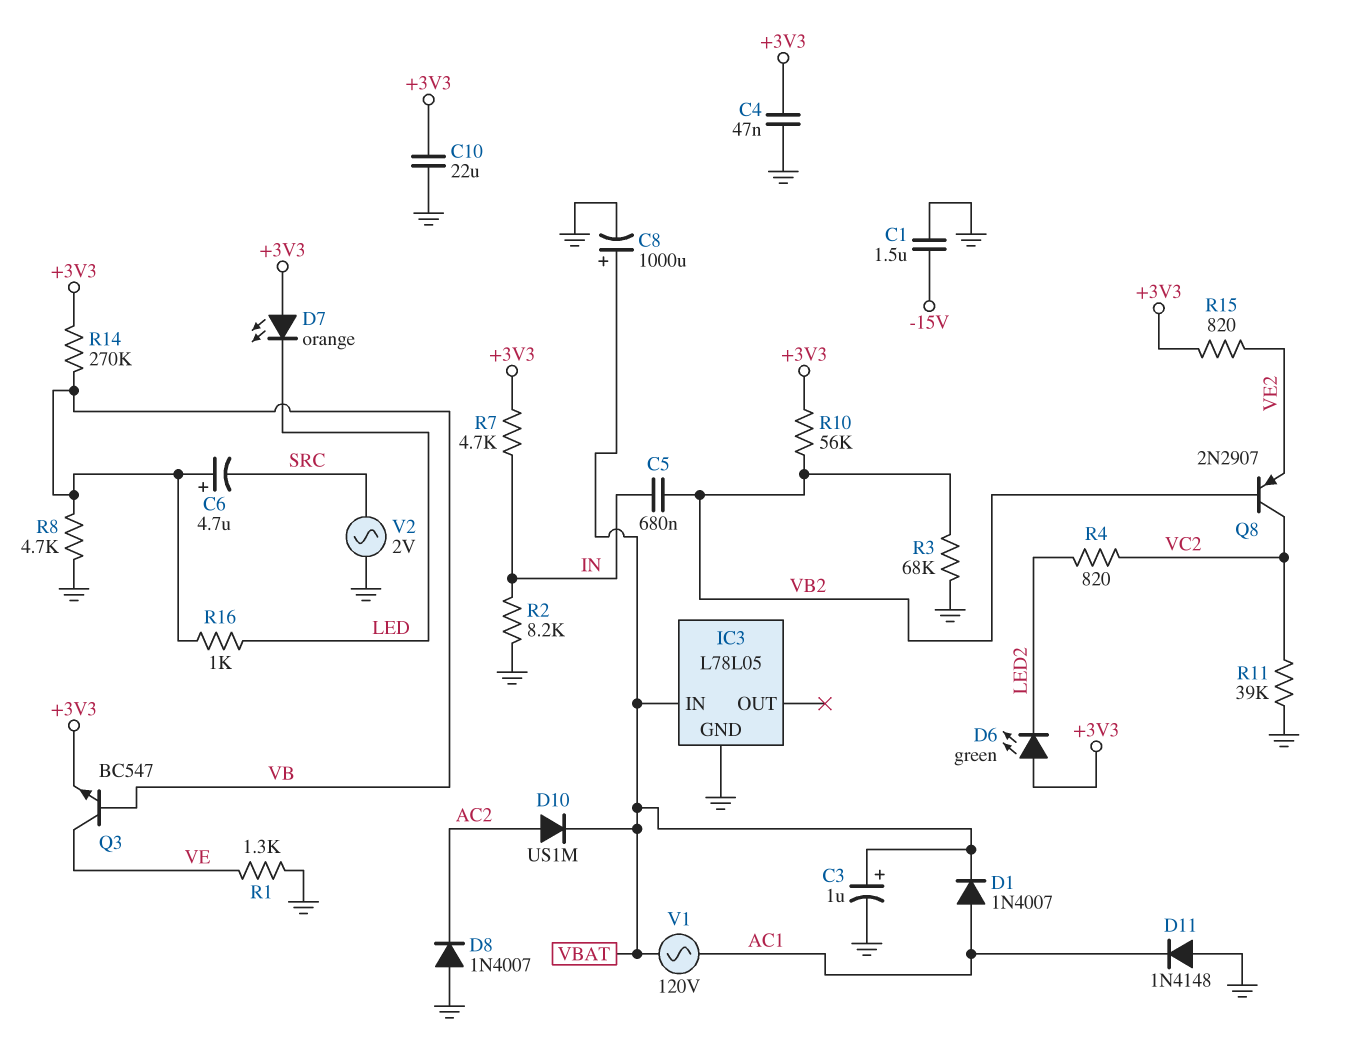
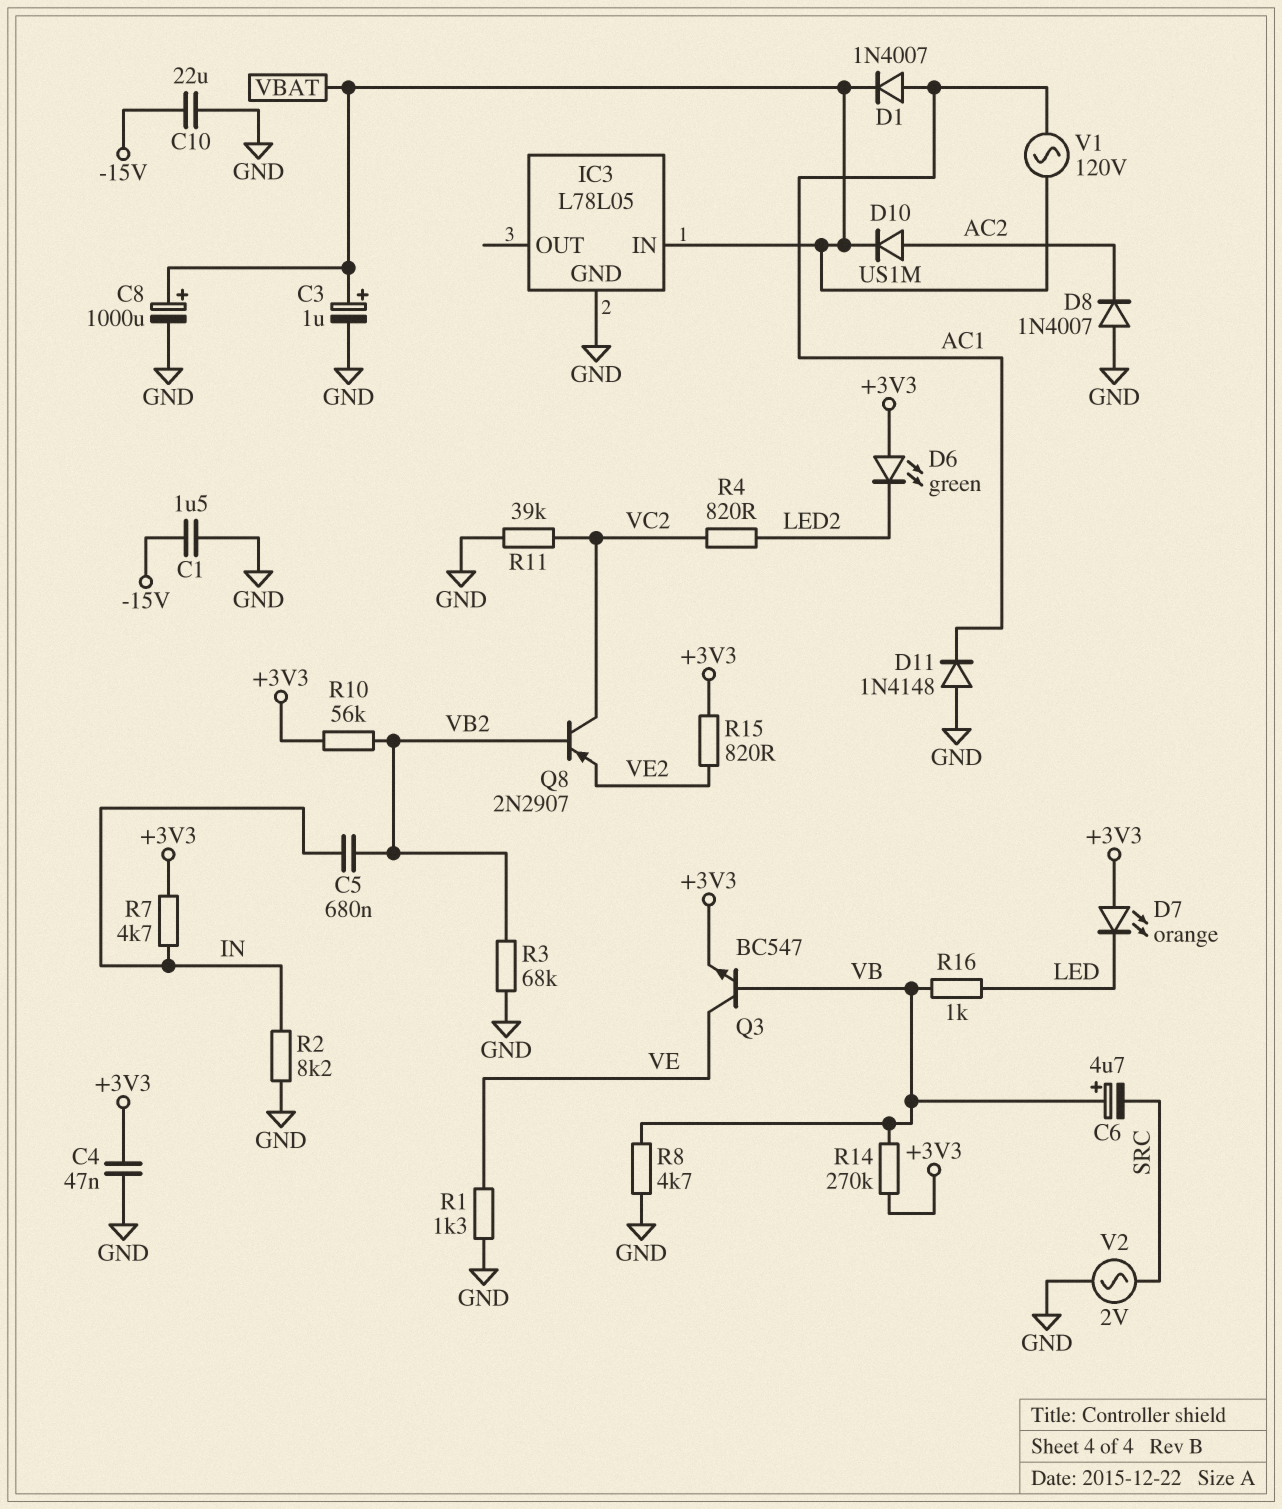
C10: 22uF (+3V3, GND) -> 22uF (-15V, GND)

